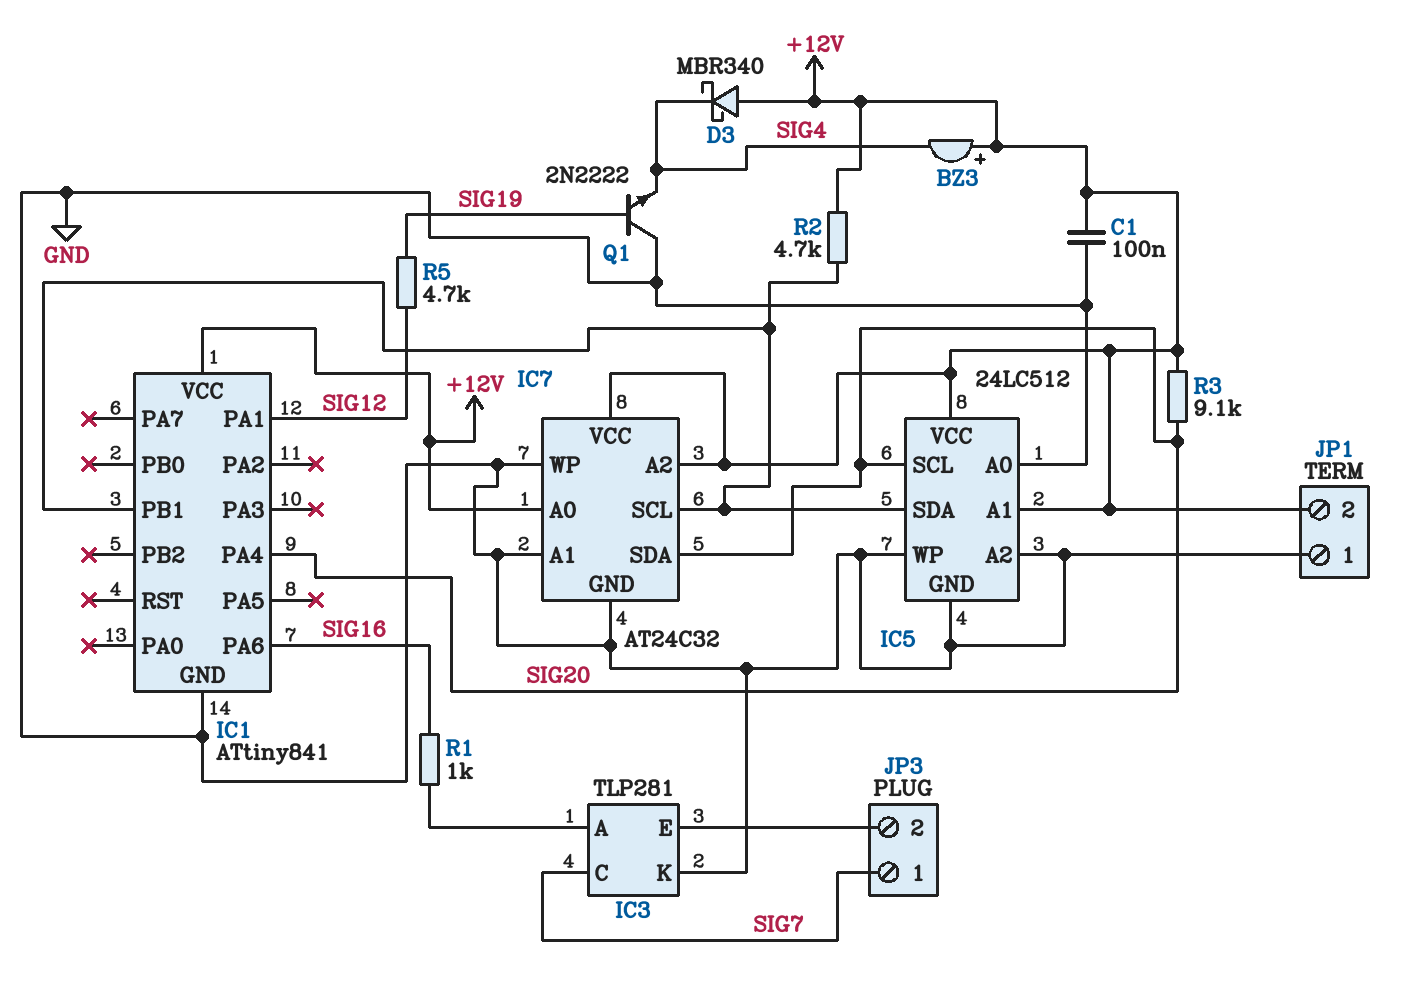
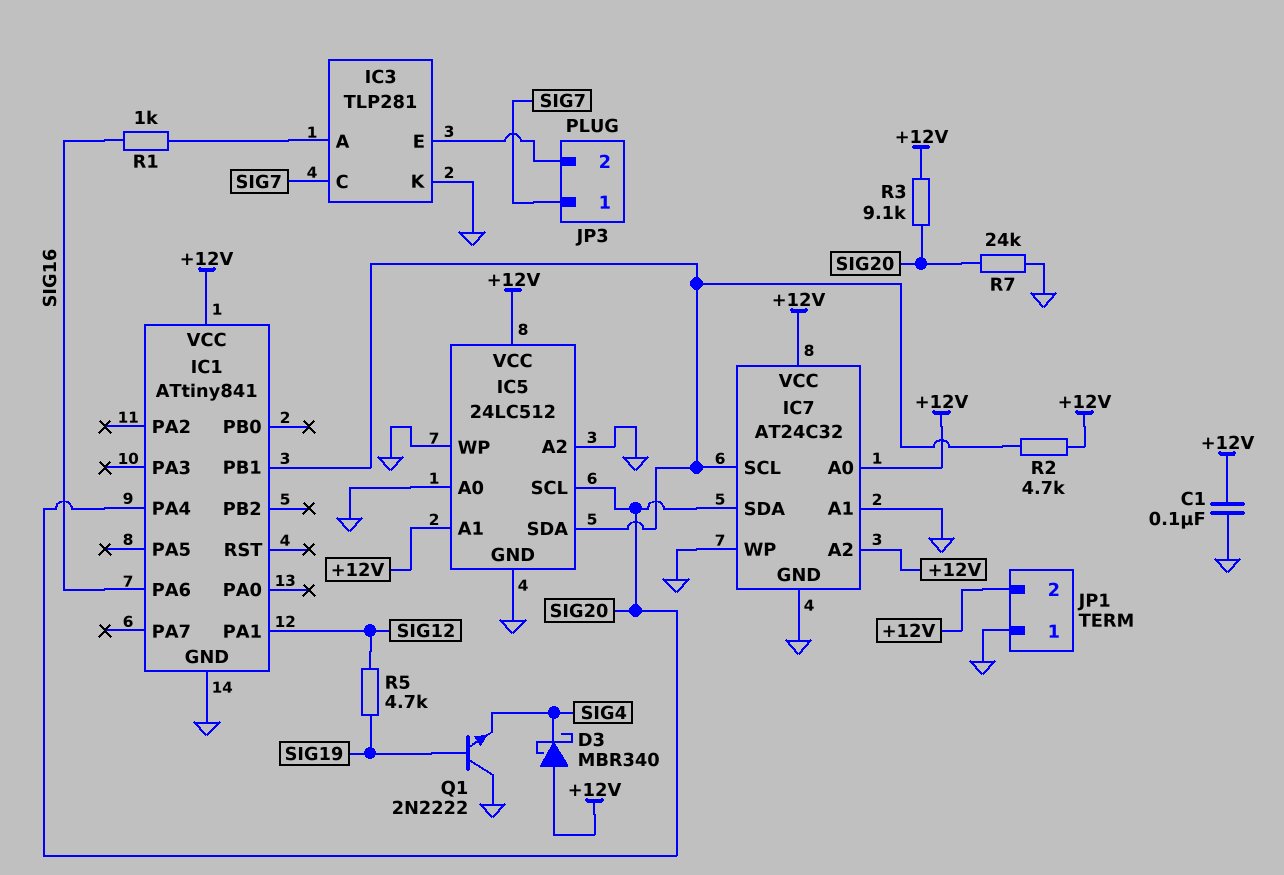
BZ3: buzzer (plus +12V, minus SIG4) -> none
R7: none -> 24k (GND, SIG20)

